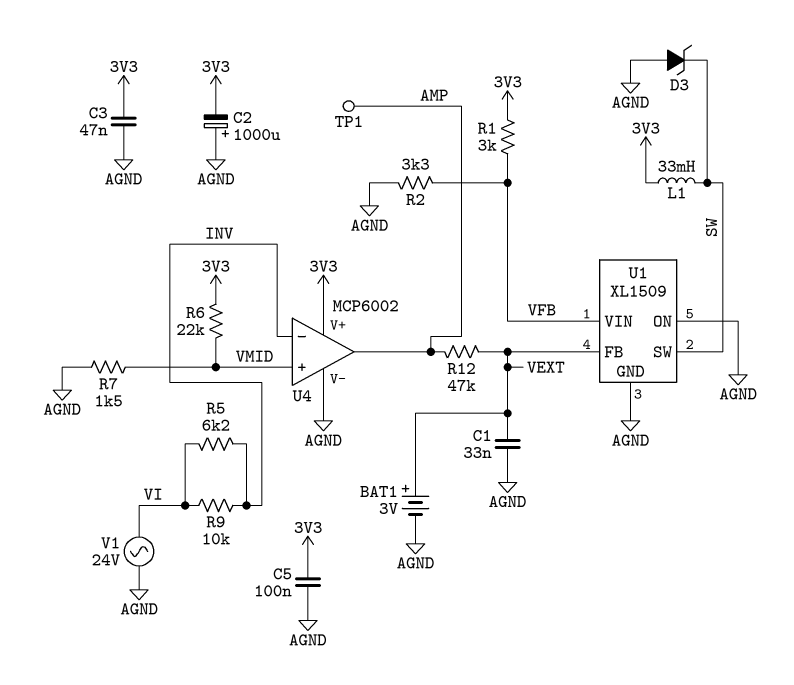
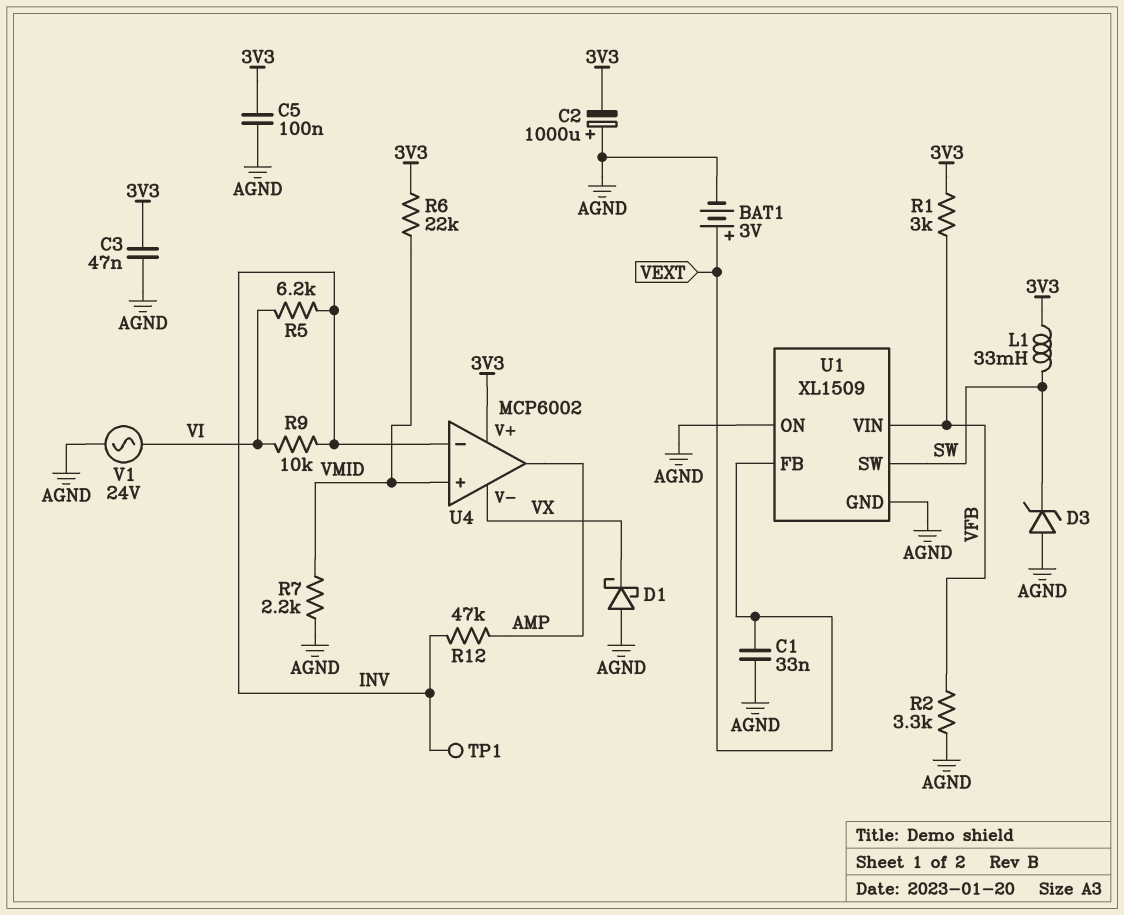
D1: none -> schottky (A AGND, K VX)
R7: 1.5k (AGND, VMID) -> 2.2k (AGND, VMID)
R12: 47k (AMP, VEXT) -> 47k (AMP, INV)
TP1: test point (AMP) -> test point (INV)
U4 pin V-: AGND -> VX

